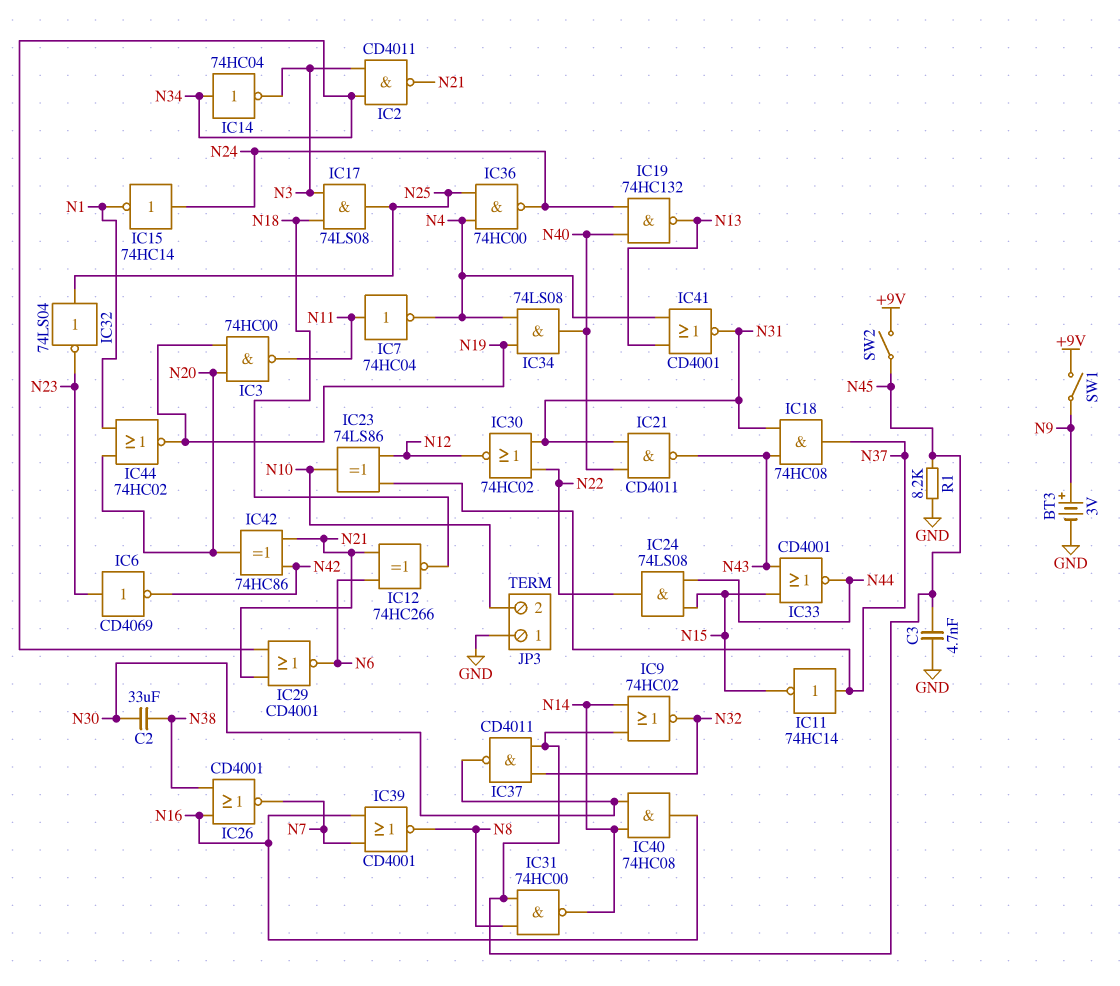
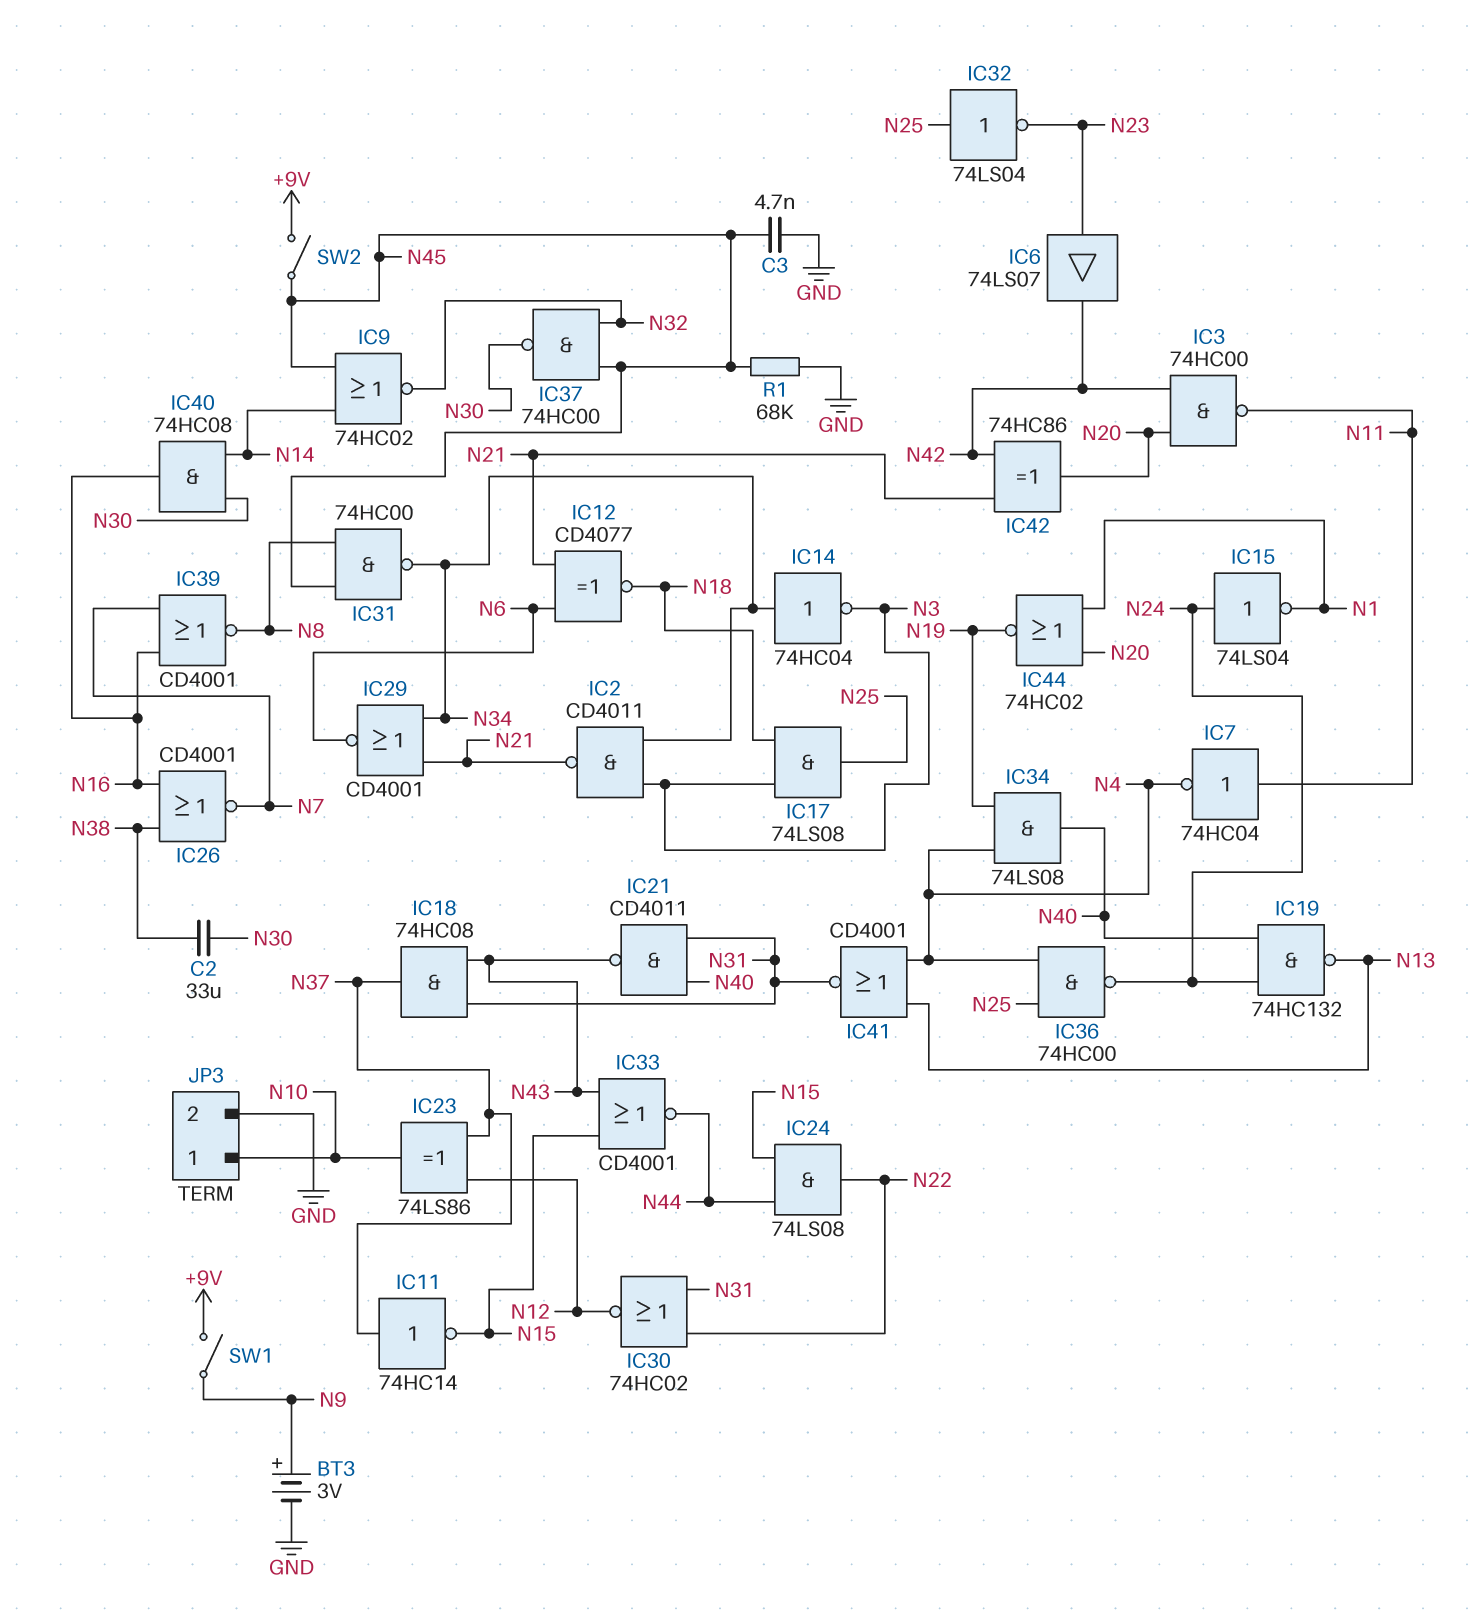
IC3: NAND 74HC00 (in N19, in N20, out N11) -> NAND 74HC00 (in N20, in N42, out N11)
IC6: NOT CD4069 (in N23, out N42) -> buffer 74LS07 (in N23, out N42)
IC12: XNOR 74HC266 (in N6, in N21, out N18) -> XNOR CD4077 (in N6, in N21, out N18)
IC15: NOT 74HC14 (in N24, out N1) -> NOT 74LS04 (in N24, out N1)
IC31: NAND 74HC00 (in N8, in N45, out N14) -> NAND 74HC00 (in N8, in N45, out N34)
IC37: NAND CD4011 (in N32, in N45, out N30) -> NAND 74HC00 (in N32, in N45, out N30)
JP3 pin 1: GND -> N10
JP3 pin 2: N10 -> GND
R1: 8.2k (GND, N45) -> 68k (GND, N45)

